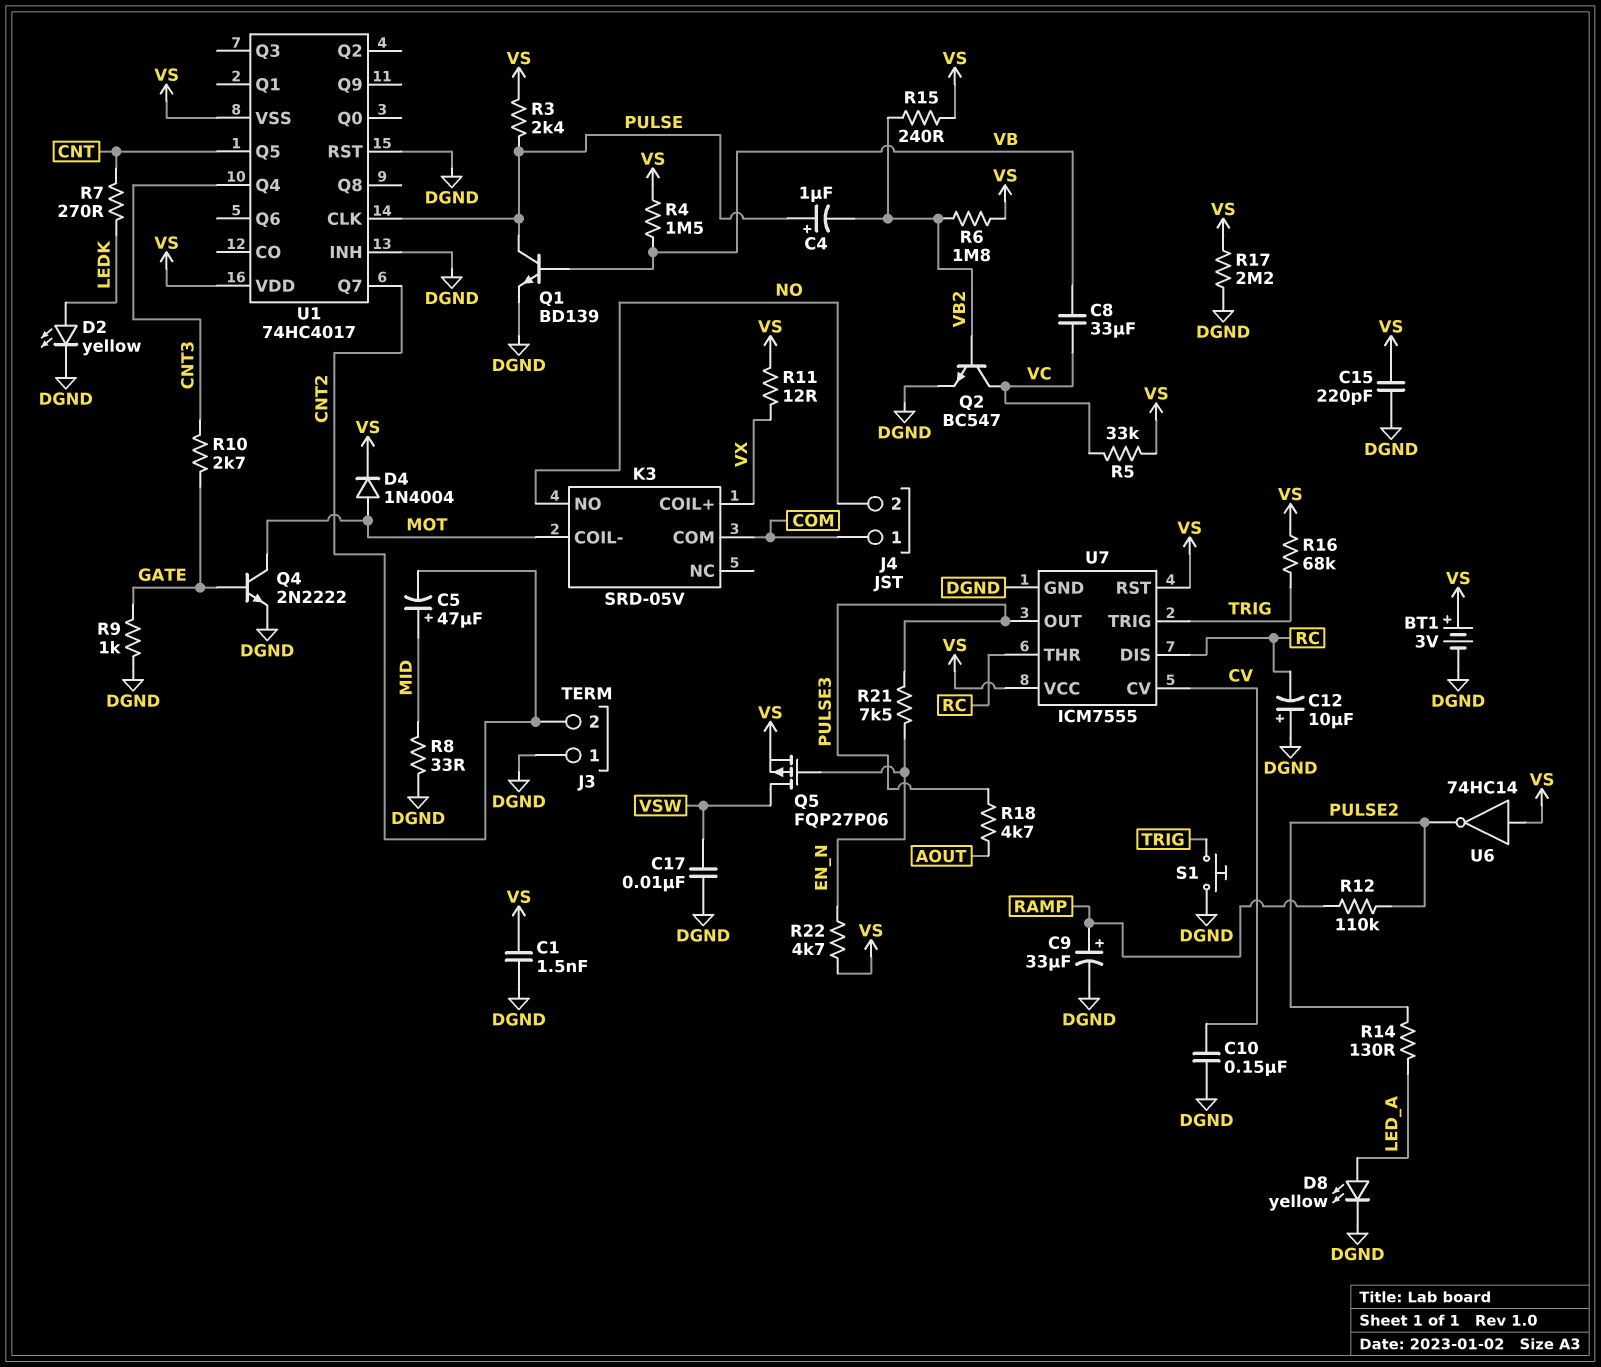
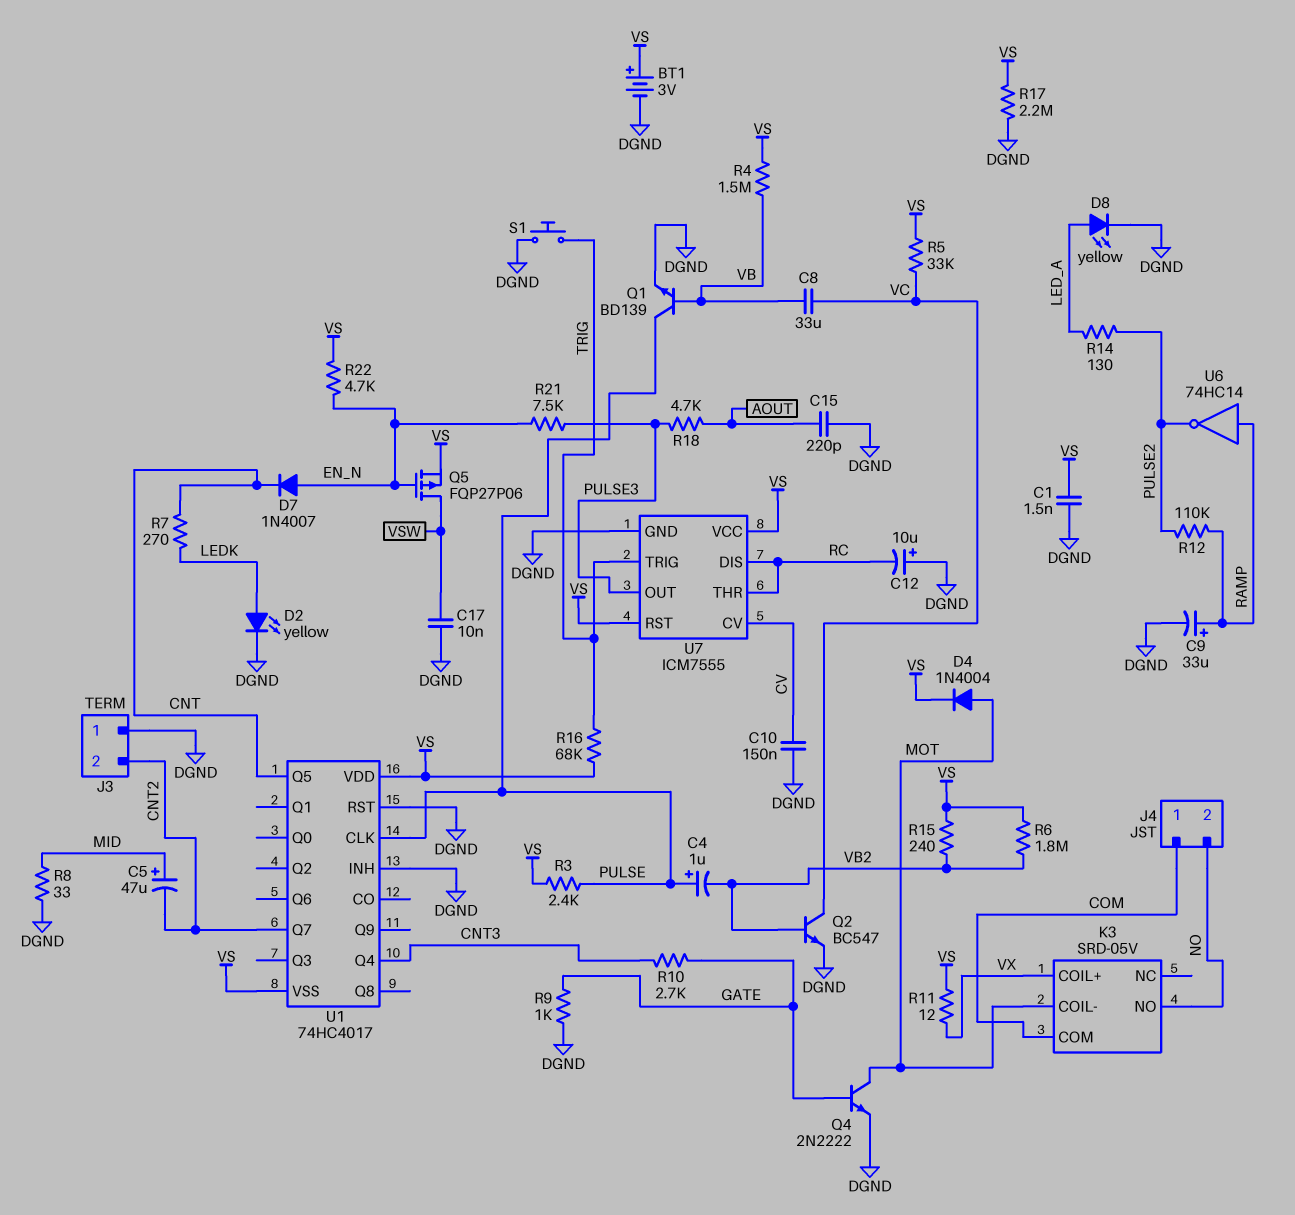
C15: 220pF (DGND, VS) -> 220pF (AOUT, DGND)
D7: none -> diode 1N4007 (A EN_N, K CNT)
U6: NOT 74HC14 (in VS, out PULSE2) -> NOT 74HC14 (in RAMP, out PULSE2)

